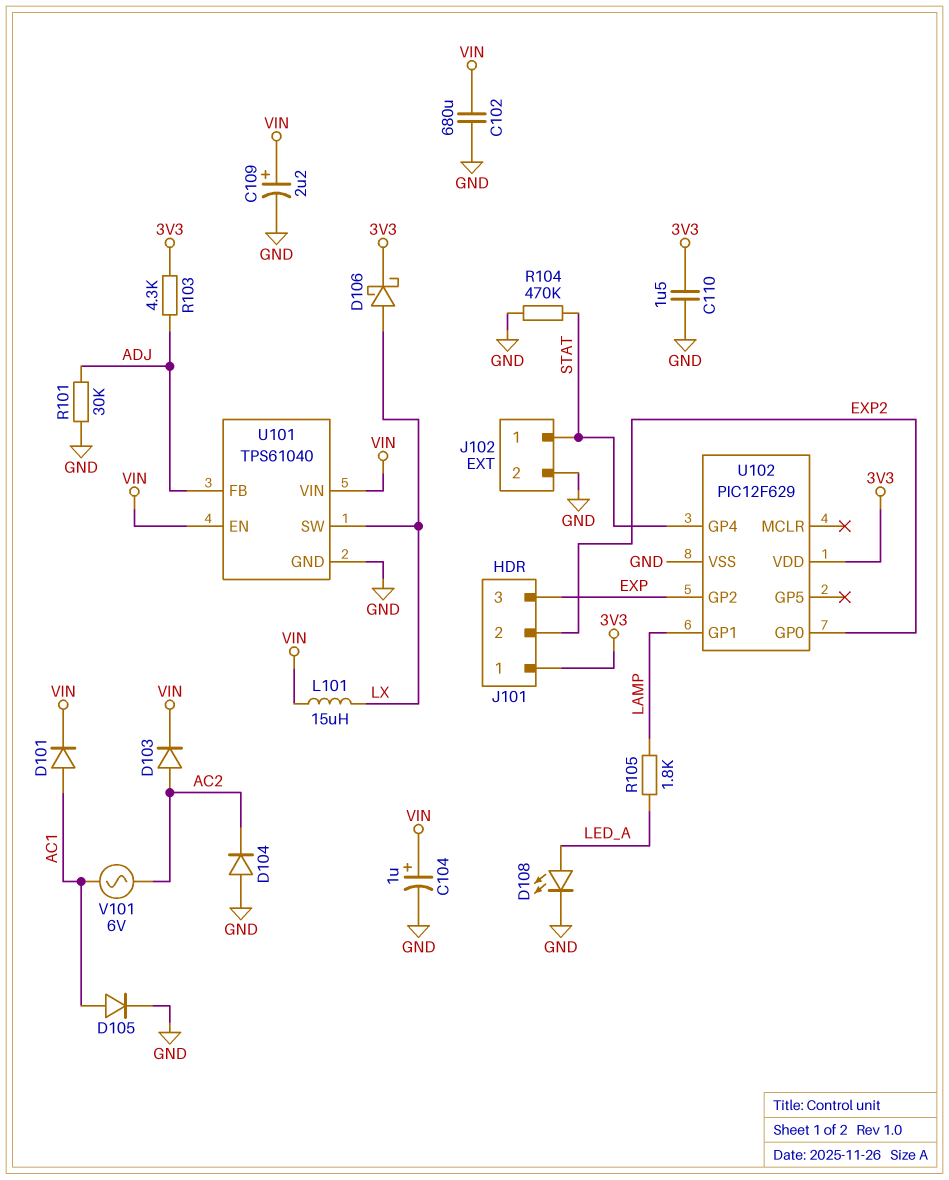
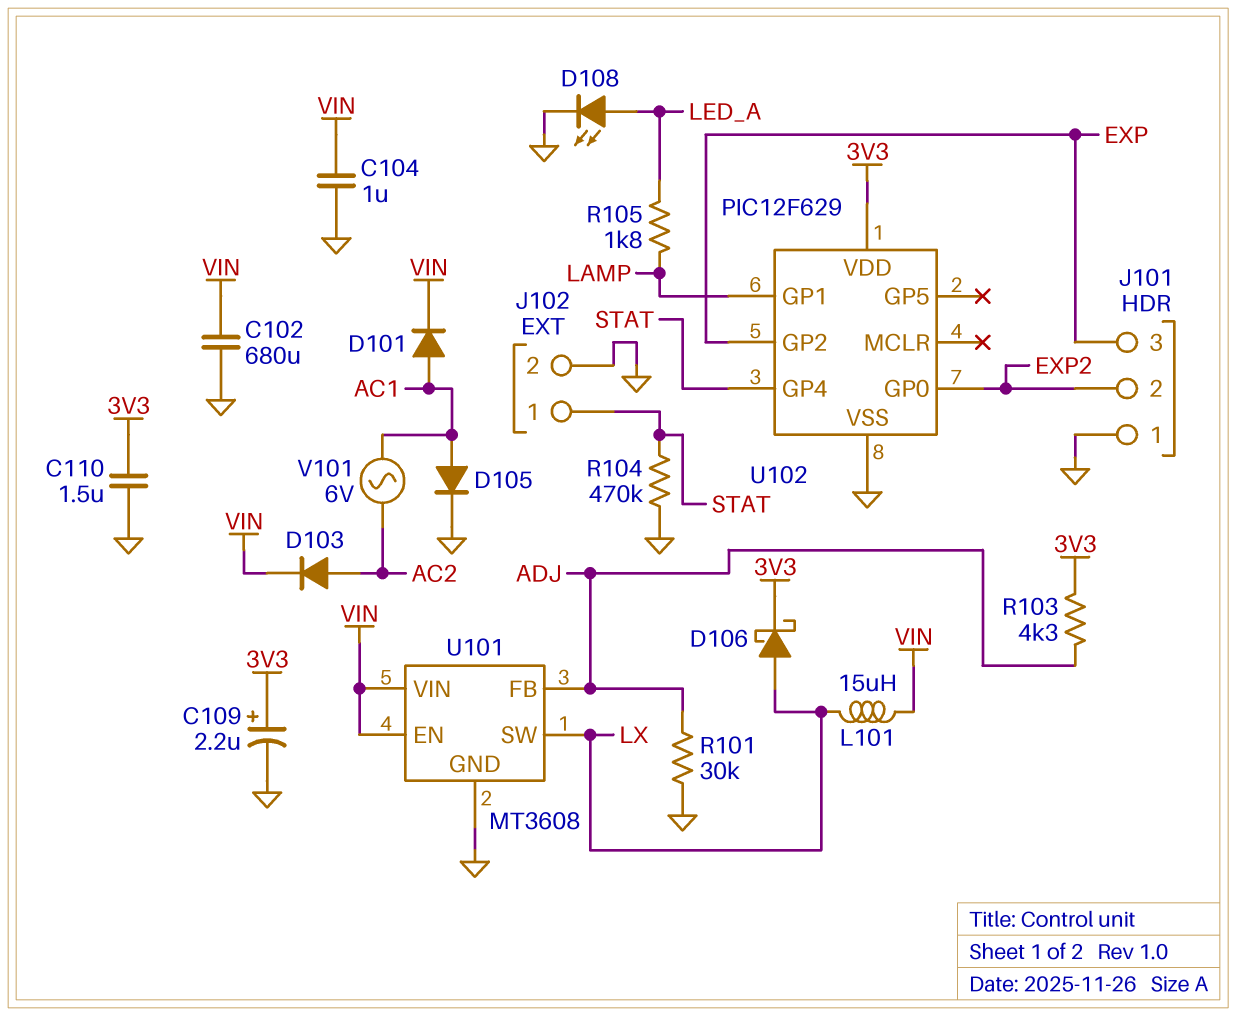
C104: 1uF (plus VIN, minus GND) -> 1uF (GND, VIN)
C109: 2.2uF (plus VIN, minus GND) -> 2.2uF (plus 3V3, minus GND)
D104: diode (A GND, K AC2) -> none
J101 pin 1: 3V3 -> GND
U101: TPS61040 -> MT3608

